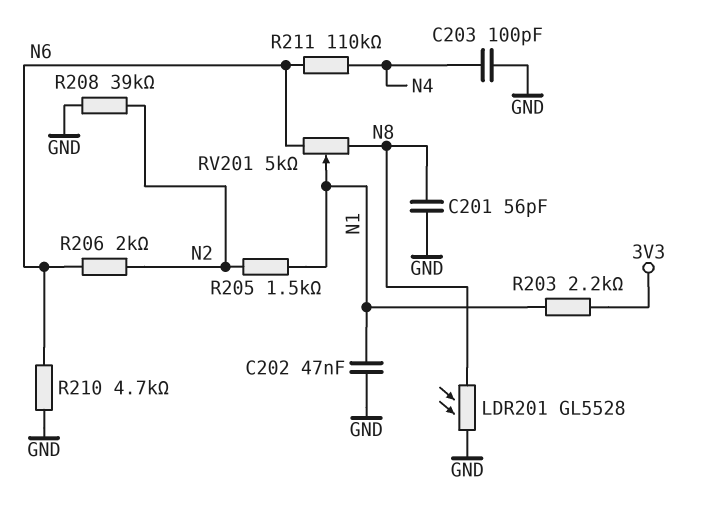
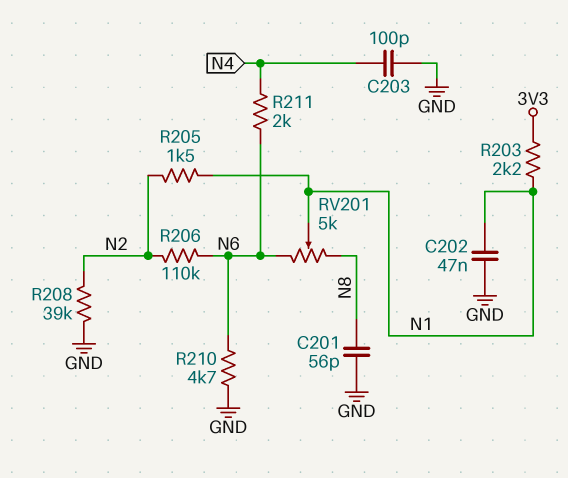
LDR201: GL5528 (GND, N8) -> none
R206: 2k (N2, N6) -> 110k (N2, N6)
R211: 110k (N4, N6) -> 2k (N4, N6)

